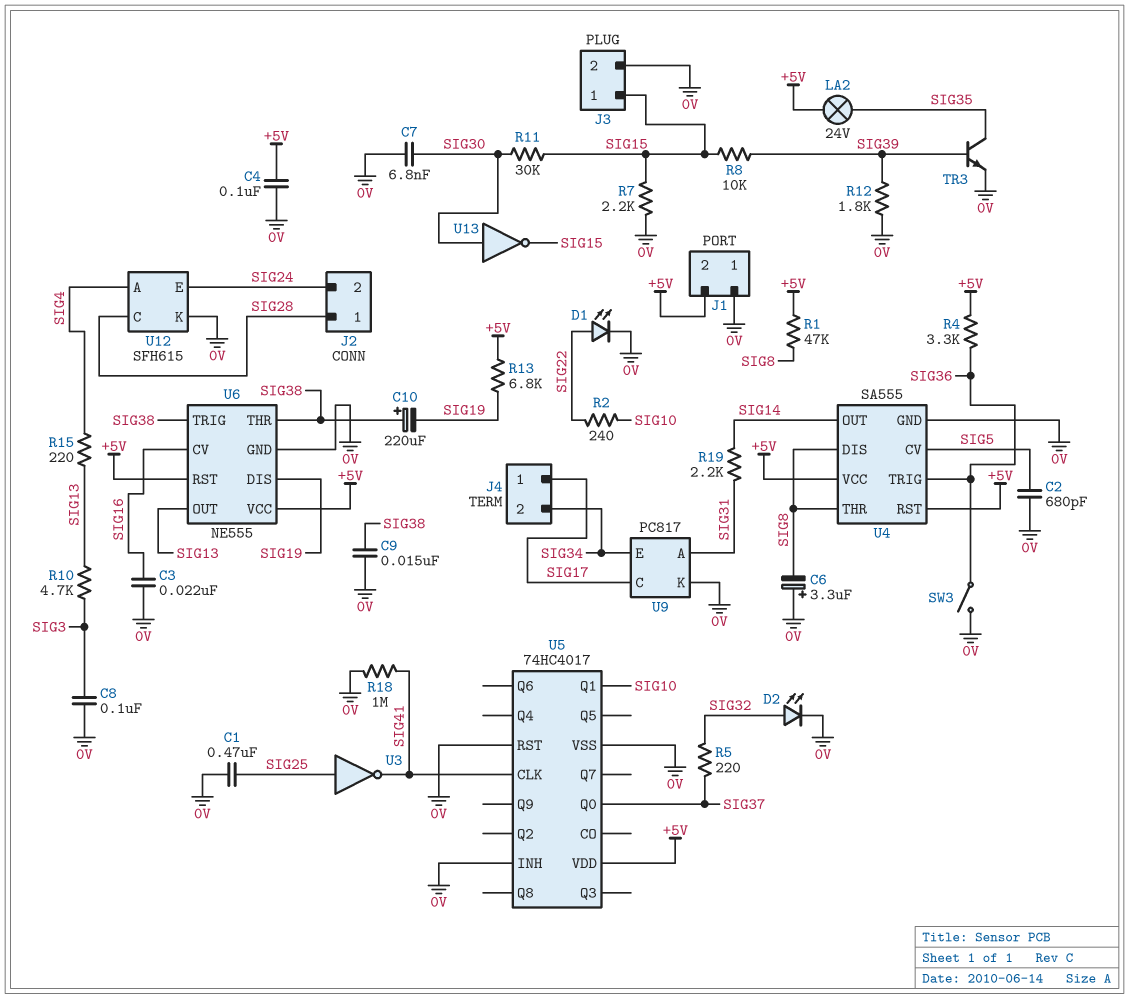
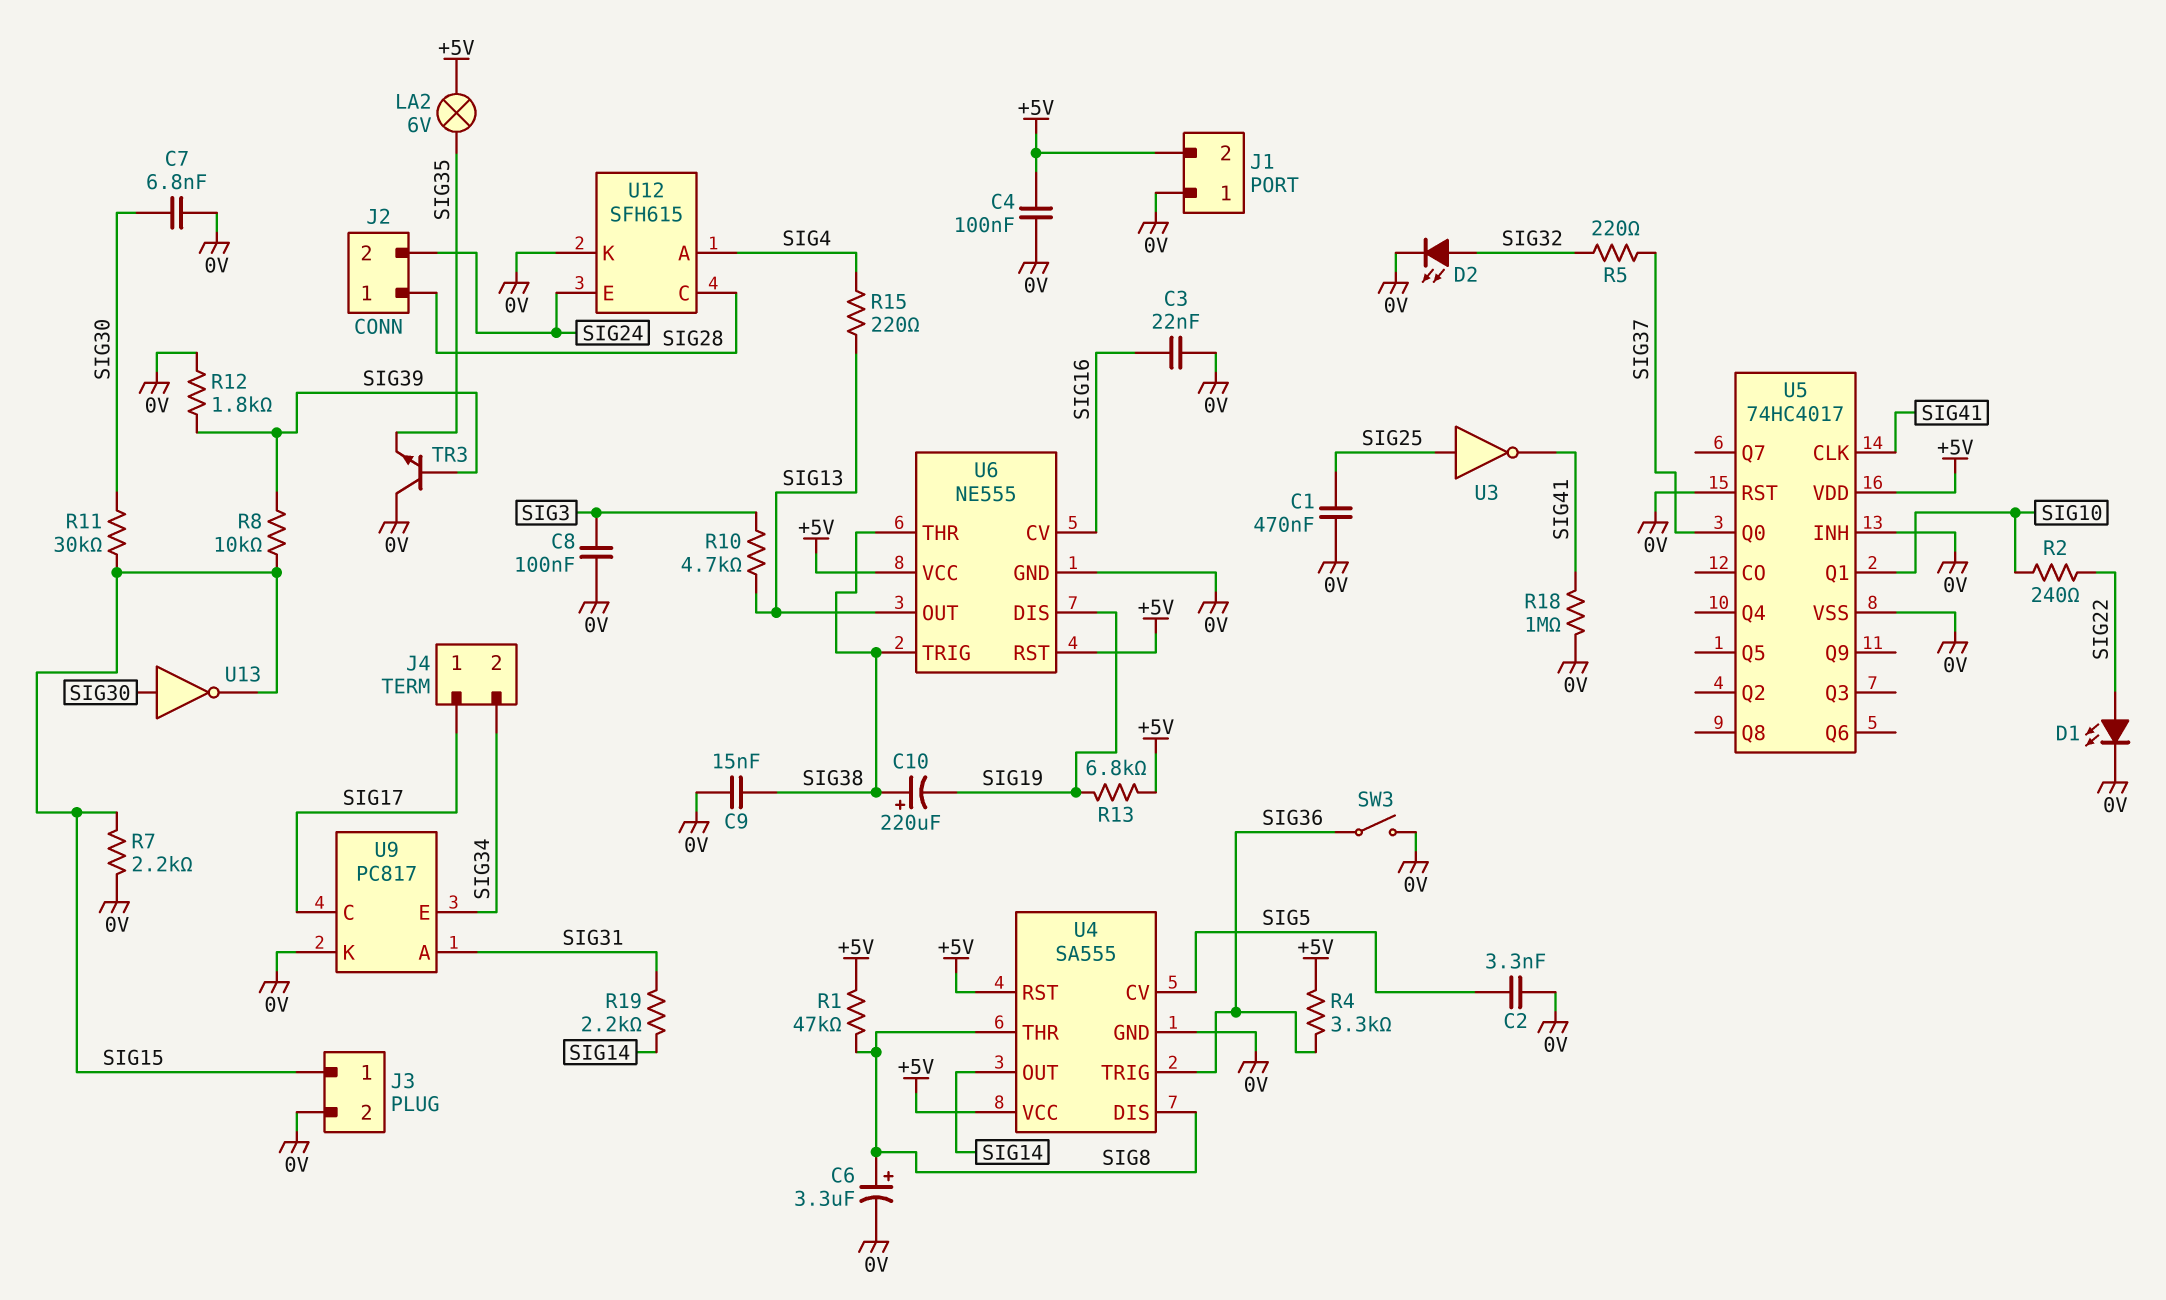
C2: 680pF (0V, SIG5) -> 3.3nF (0V, SIG5)
C6: 3.3uF (plus 0V, minus SIG8) -> 3.3uF (plus SIG8, minus 0V)
LA2: lamp 24V (+5V, SIG35) -> lamp 6V (+5V, SIG35)
TR3: NPN (B SIG39, C SIG35, E 0V) -> NPN (B SIG39, C 0V, E SIG35)

